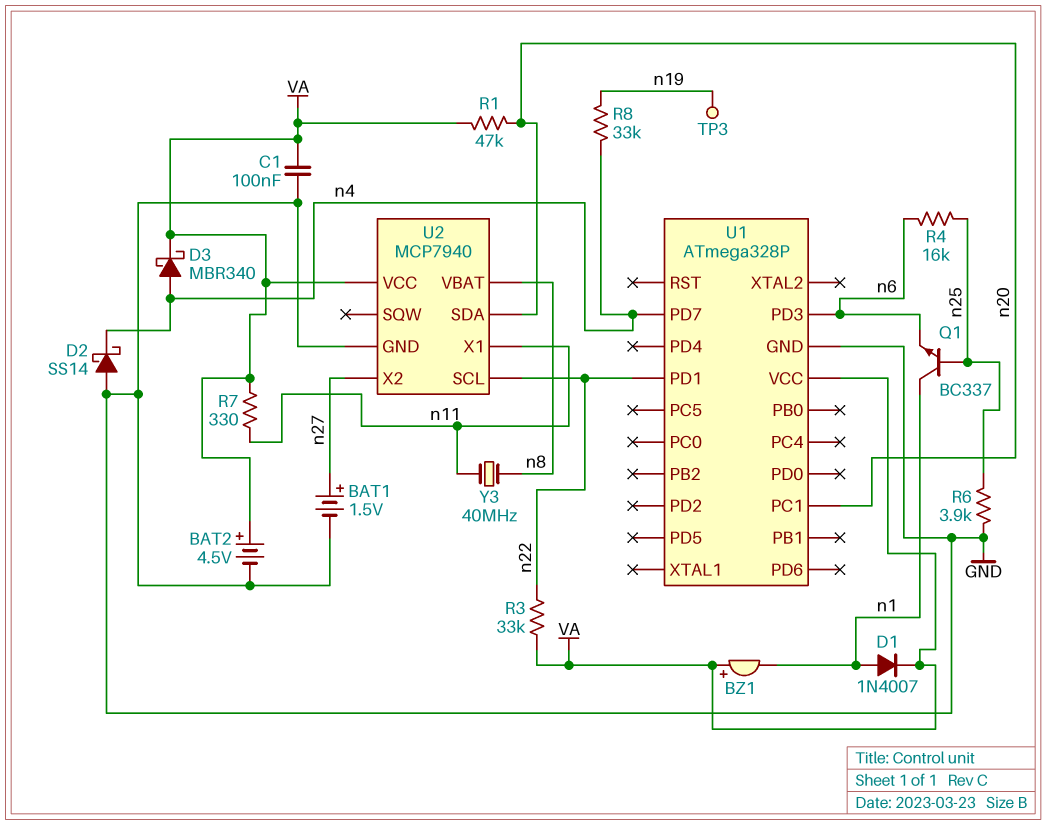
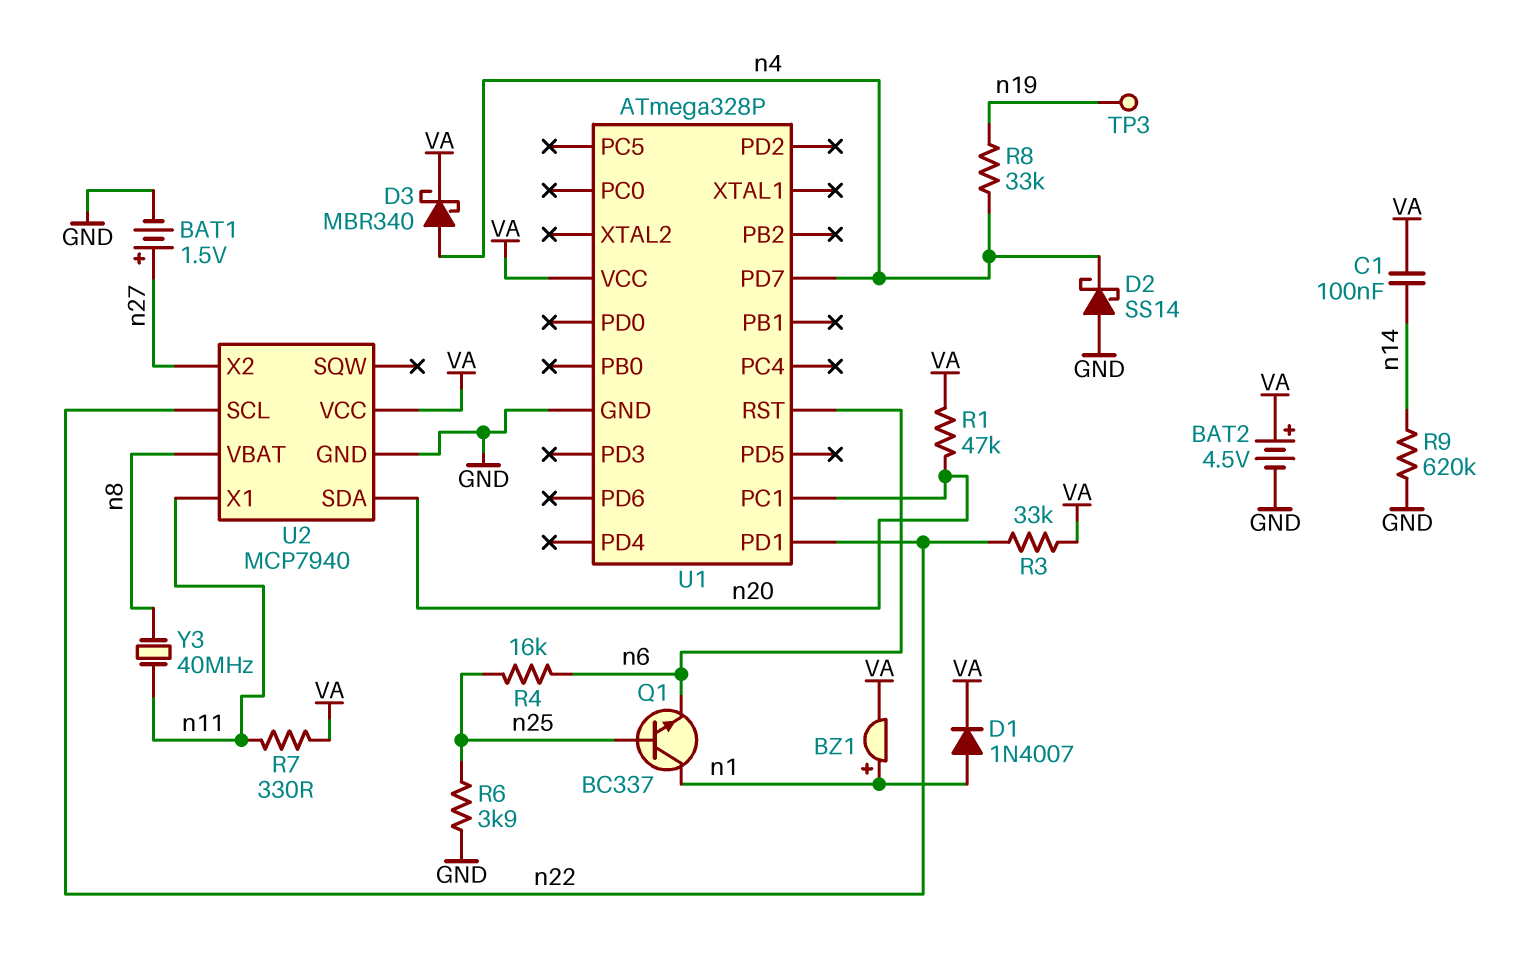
BZ1: buzzer (plus VA, minus n1) -> buzzer (plus n1, minus VA)
C1: 100nF (GND, VA) -> 100nF (VA, n14)
R9: none -> 620k (GND, n14)
U1 pin PD3: n6 -> none
U1 pin RST: none -> n6

